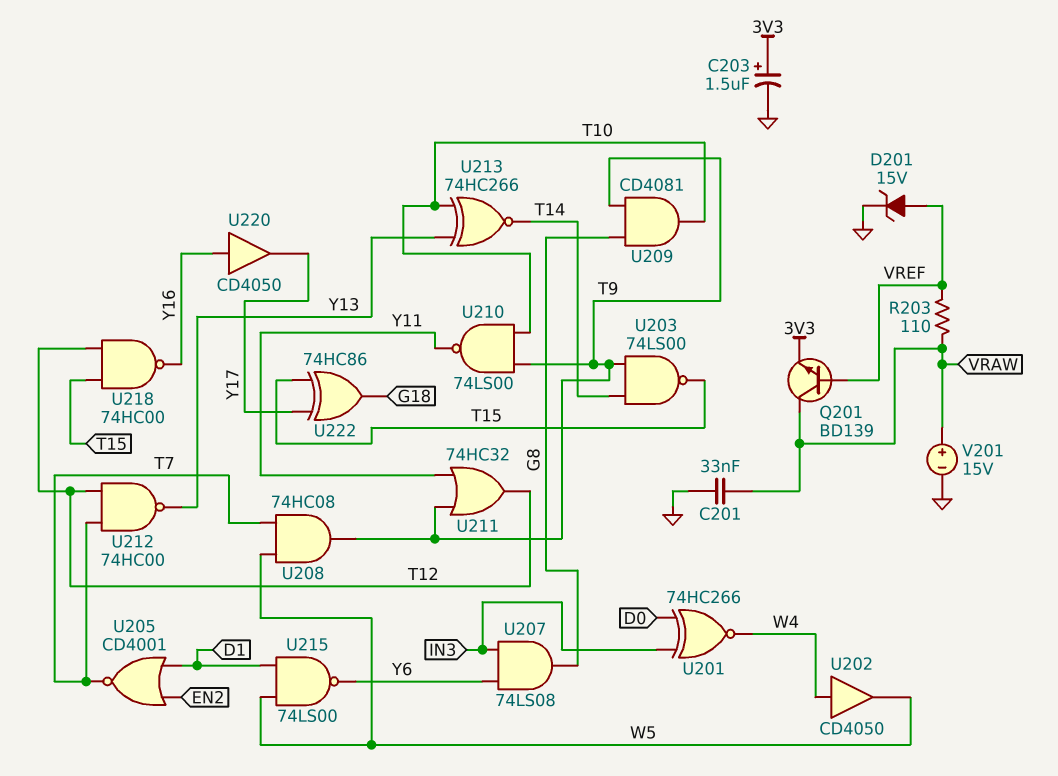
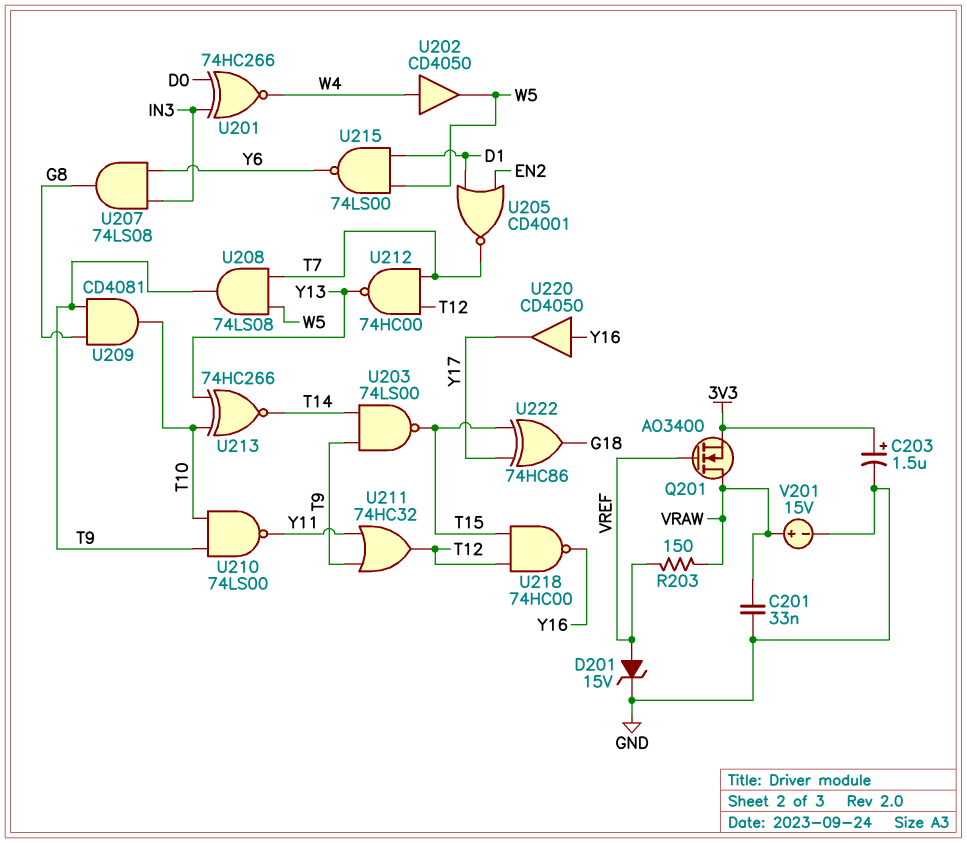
Q201: NPN BD139 (B VREF, C VRAW, E 3V3) -> NMOS AO3400 (G VREF, D VRAW, S 3V3)
R203: 110 (VRAW, VREF) -> 150 (VRAW, VREF)
U208: AND 74HC08 (in T7, in W5, out T9) -> AND 74LS08 (in T7, in W5, out T9)

